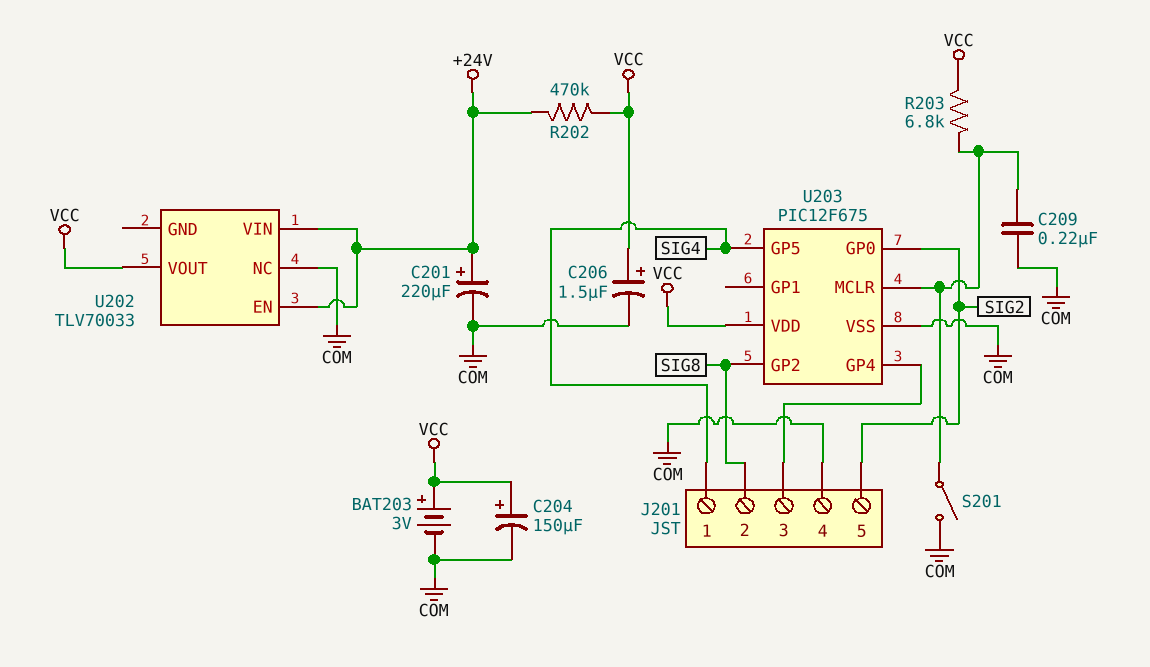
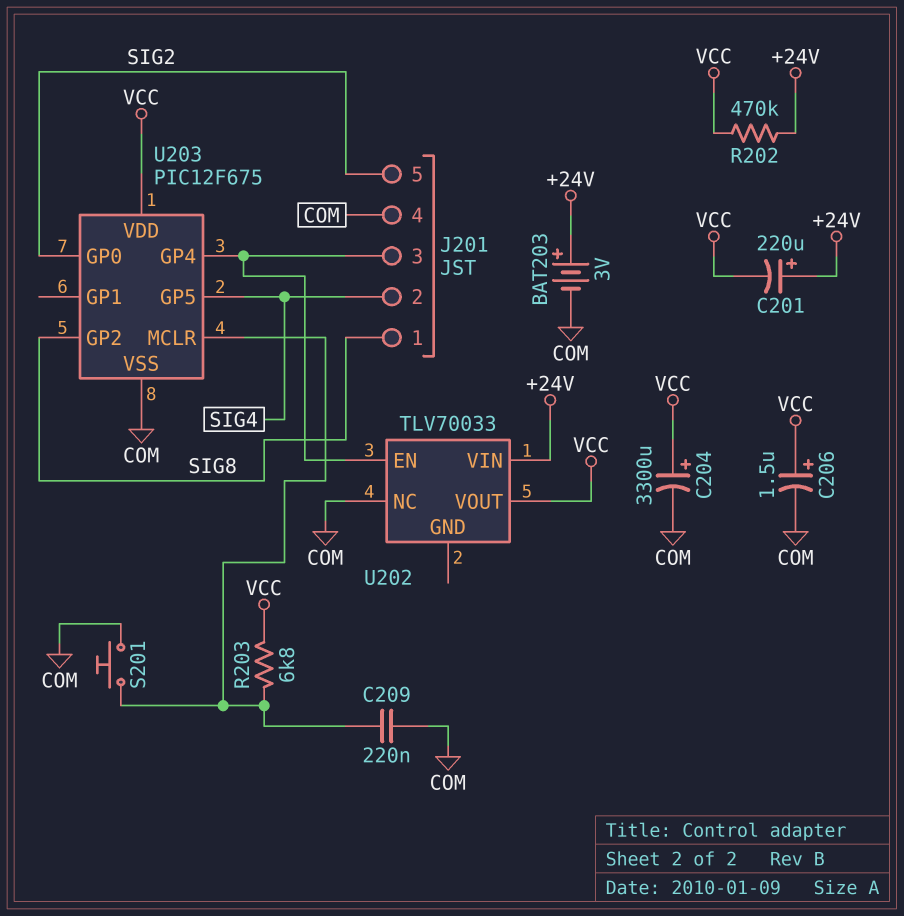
BAT203: 3V (plus VCC, minus COM) -> 3V (plus +24V, minus COM)
C201: 220uF (plus +24V, minus COM) -> 220uF (plus +24V, minus VCC)
C204: 150uF (plus VCC, minus COM) -> 3300uF (plus VCC, minus COM)
J201 pin 1: SIG4 -> SIG8
J201 pin 2: SIG8 -> SIG4
S201: switch (COM, U203/MCLR) -> button (COM, U203/MCLR)
U202 pin EN: +24V -> J201/3

